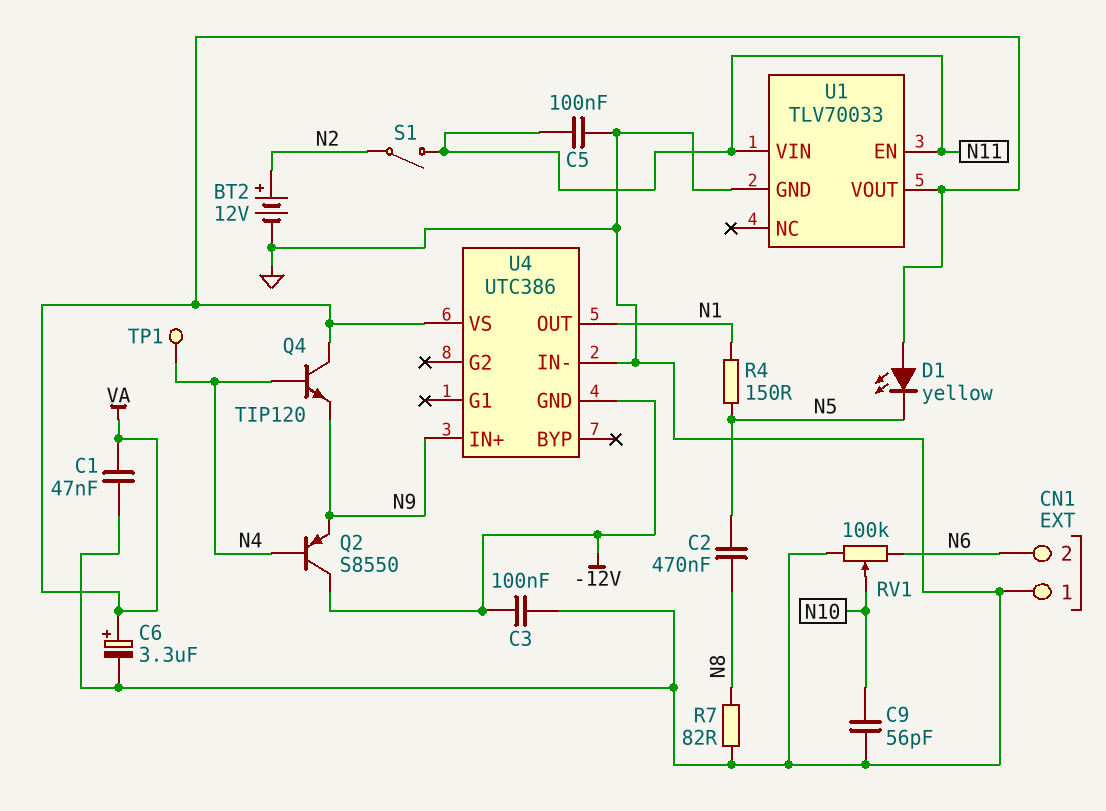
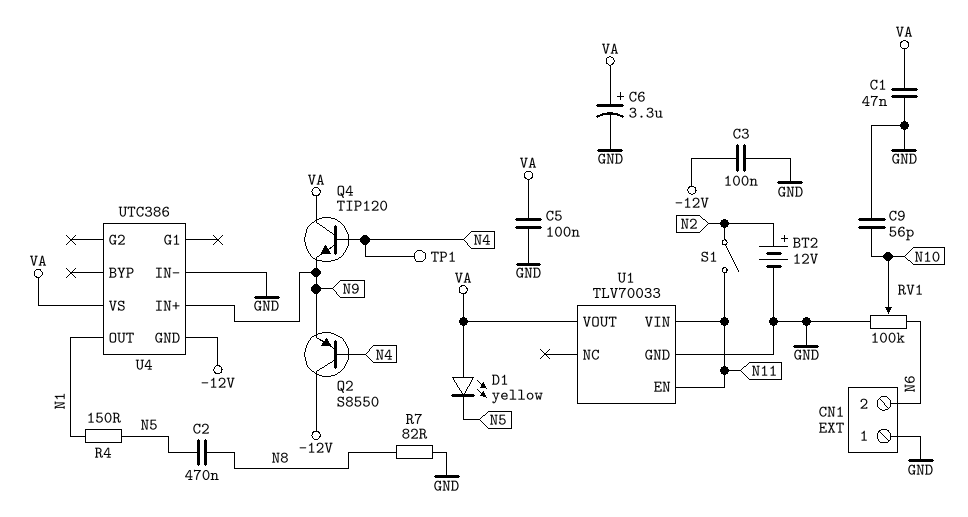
C5: 100nF (GND, N11) -> 100nF (GND, VA)

